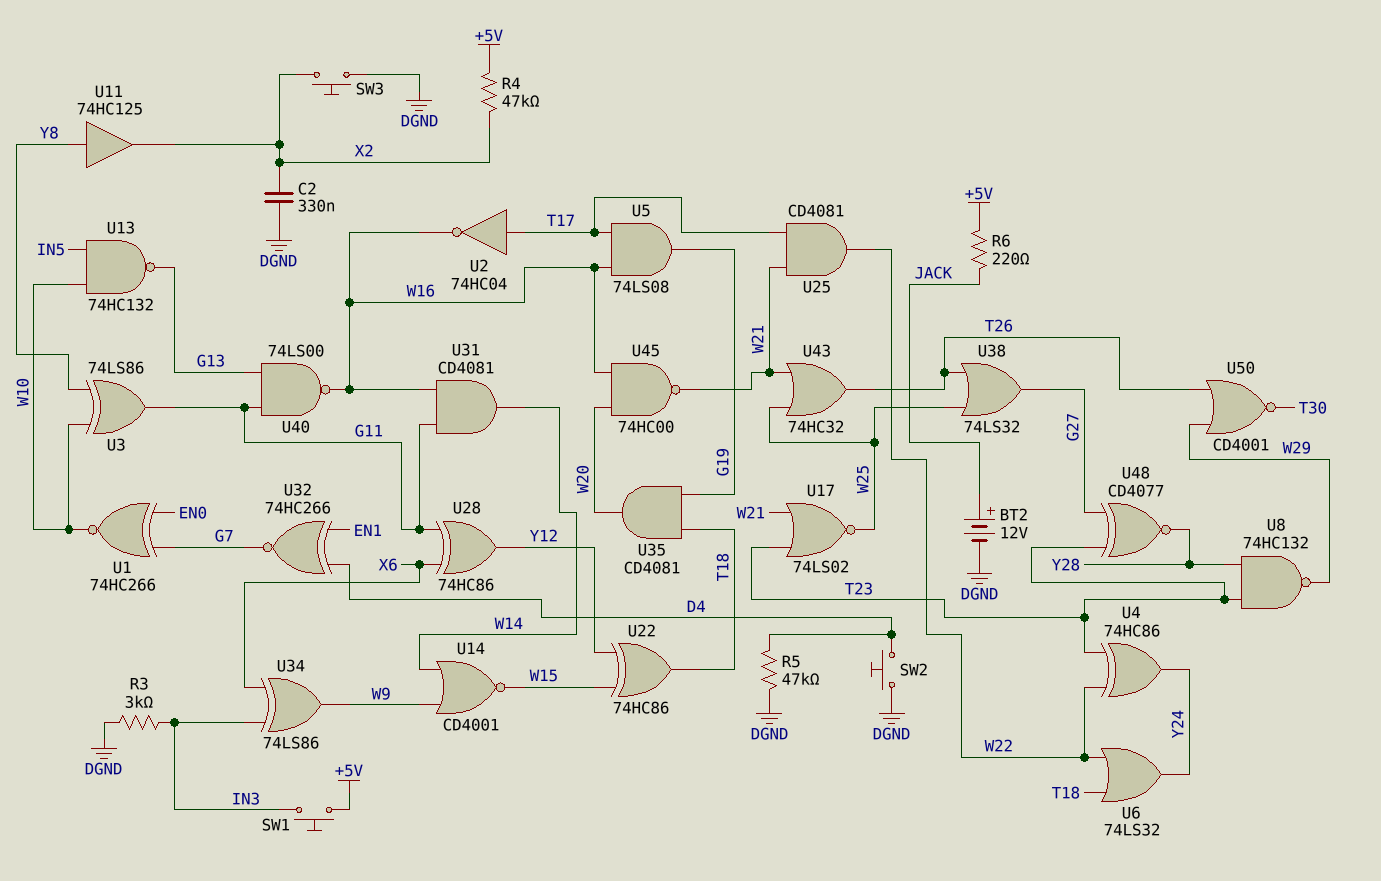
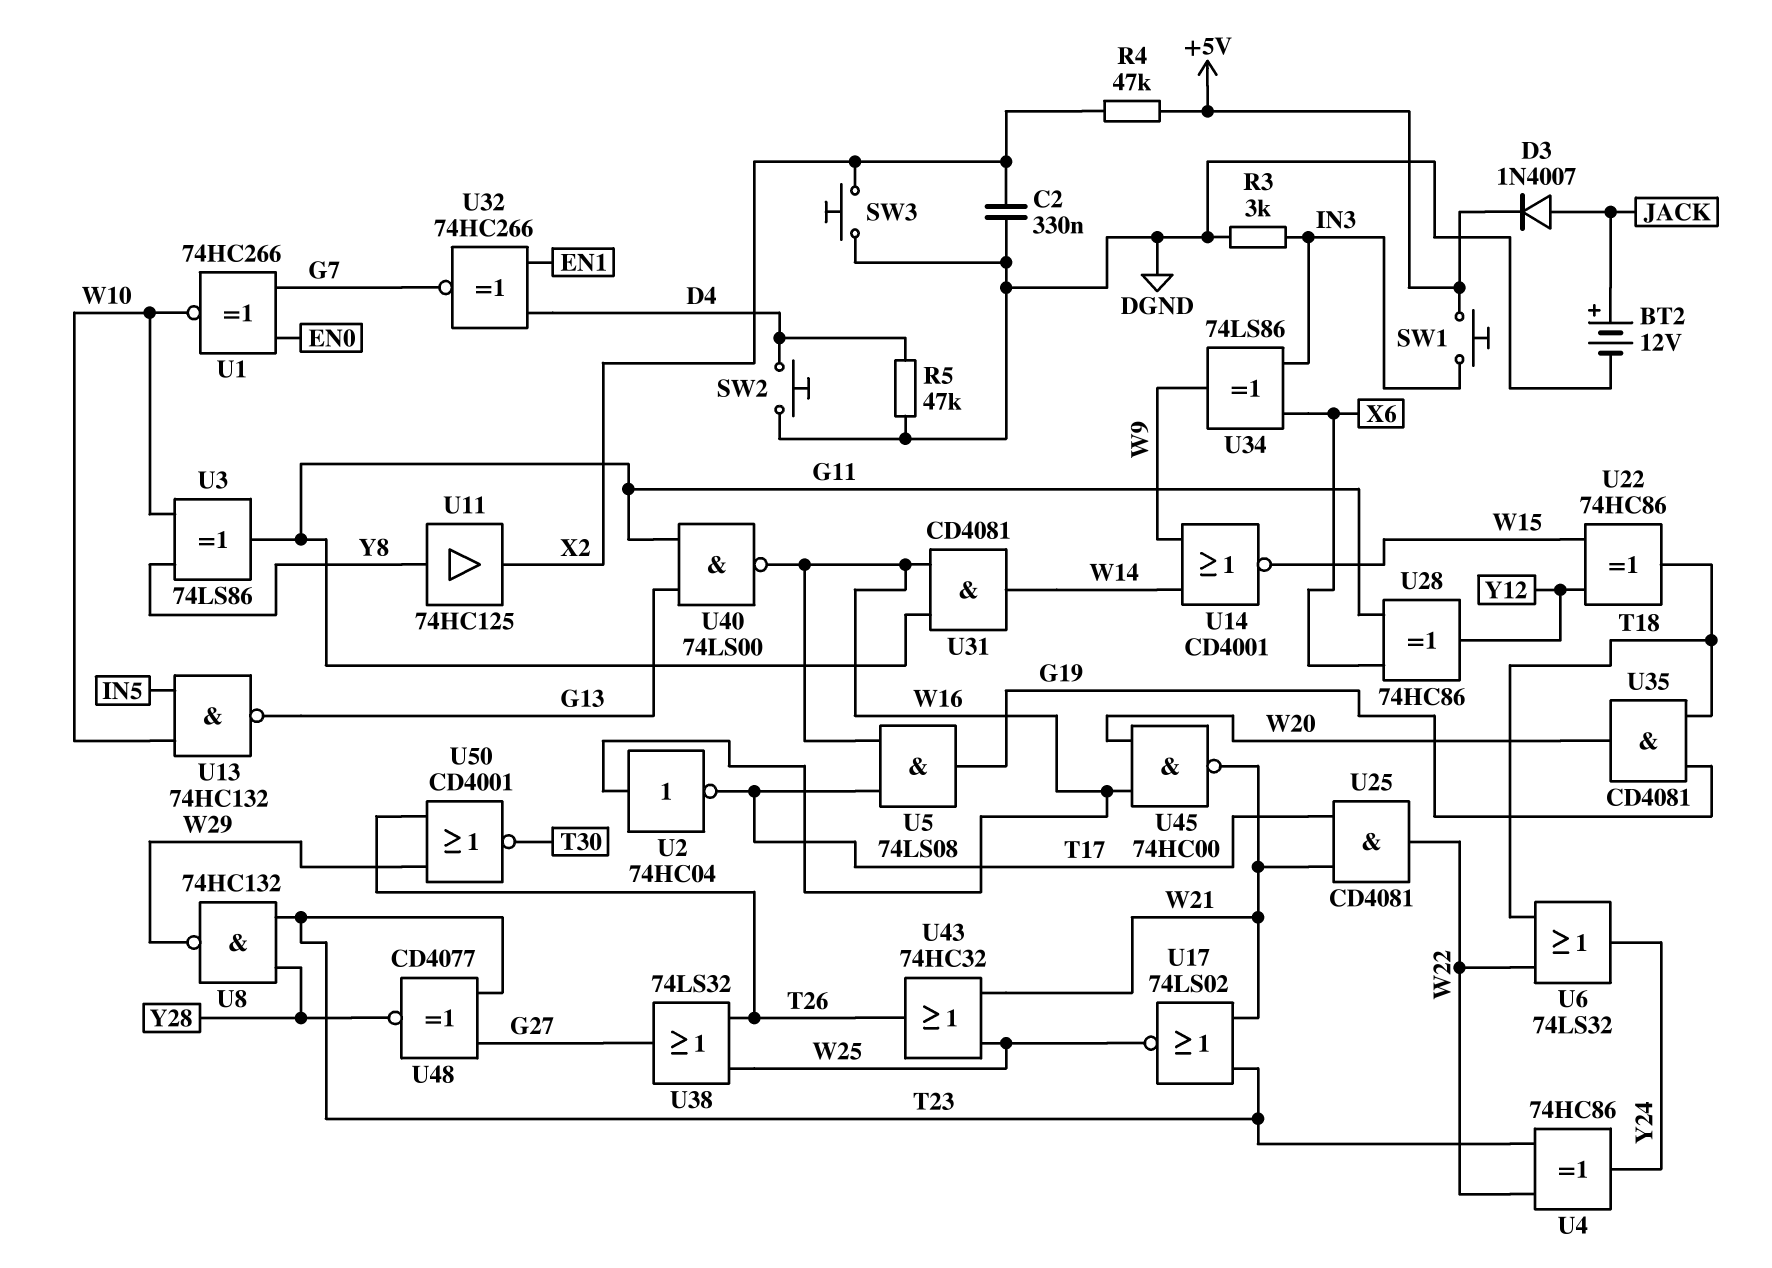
D3: none -> diode 1N4007 (A JACK, K +5V)
R6: 220 (+5V, JACK) -> none
U2: NOT 74HC04 (in T17, out W16) -> NOT 74HC04 (in W16, out T17)

